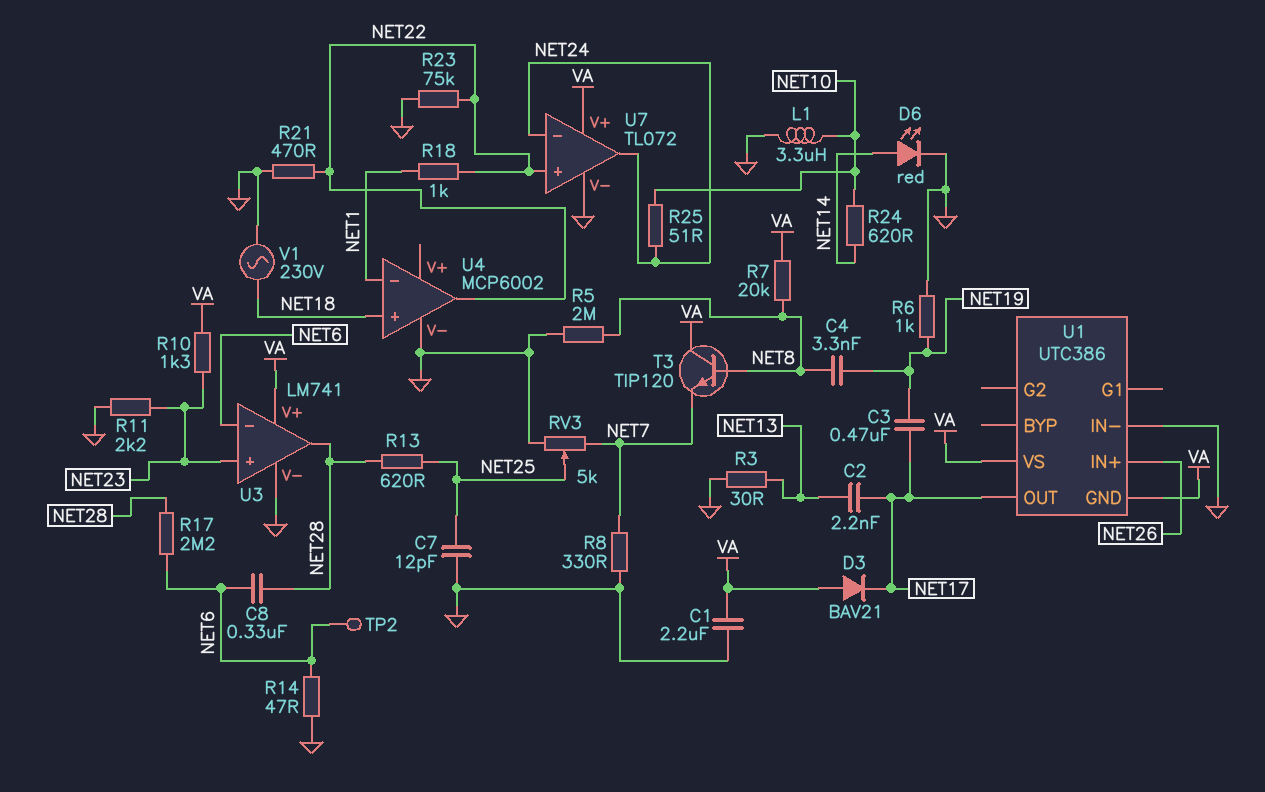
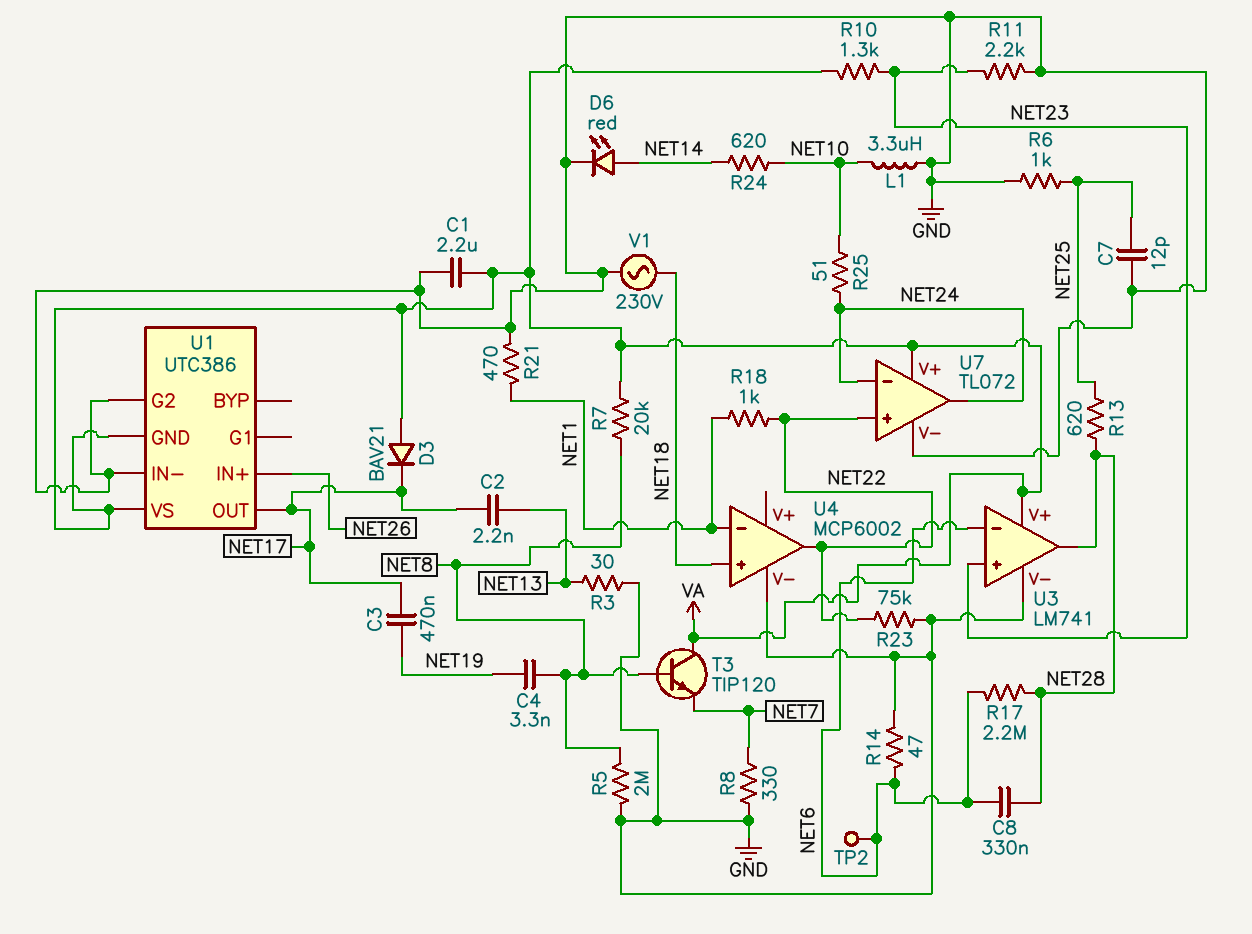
R6: 1k (GND, NET19) -> 1k (GND, NET25)
R21: 470 (GND, NET22) -> 470 (GND, NET1)
RV3: 5k (GND, NET7, wiper NET25) -> none
U1 pin G2: none -> GND

